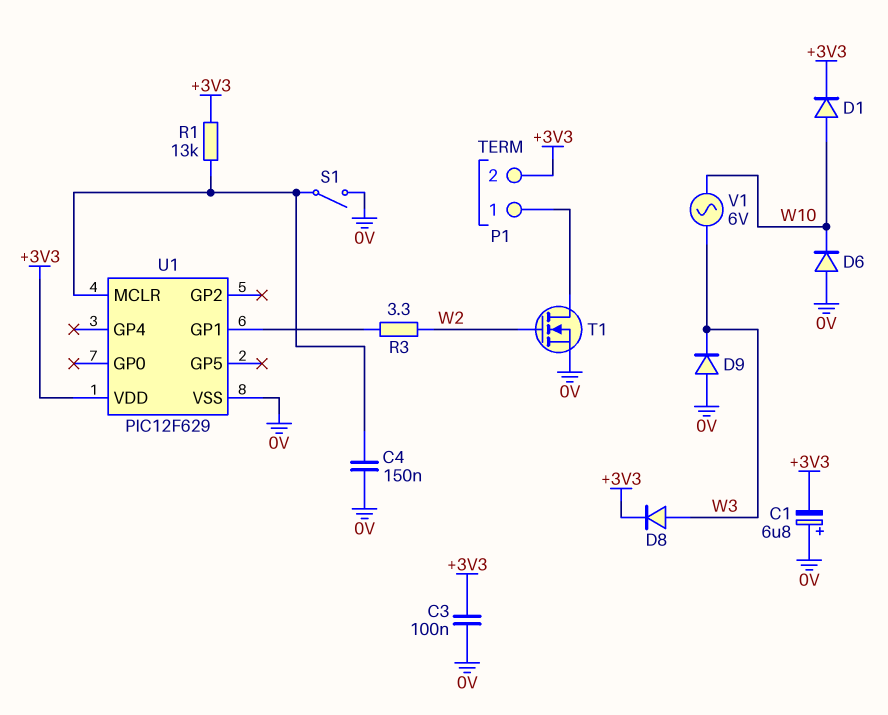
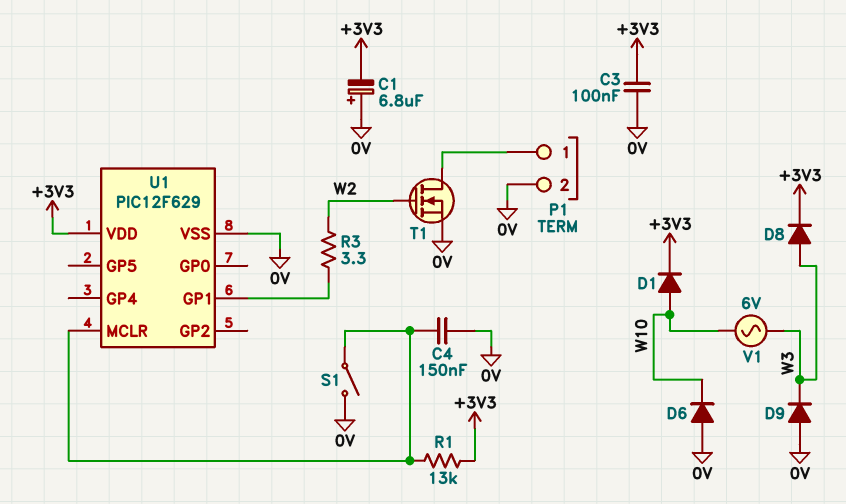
P1 pin 2: +3V3 -> 0V

